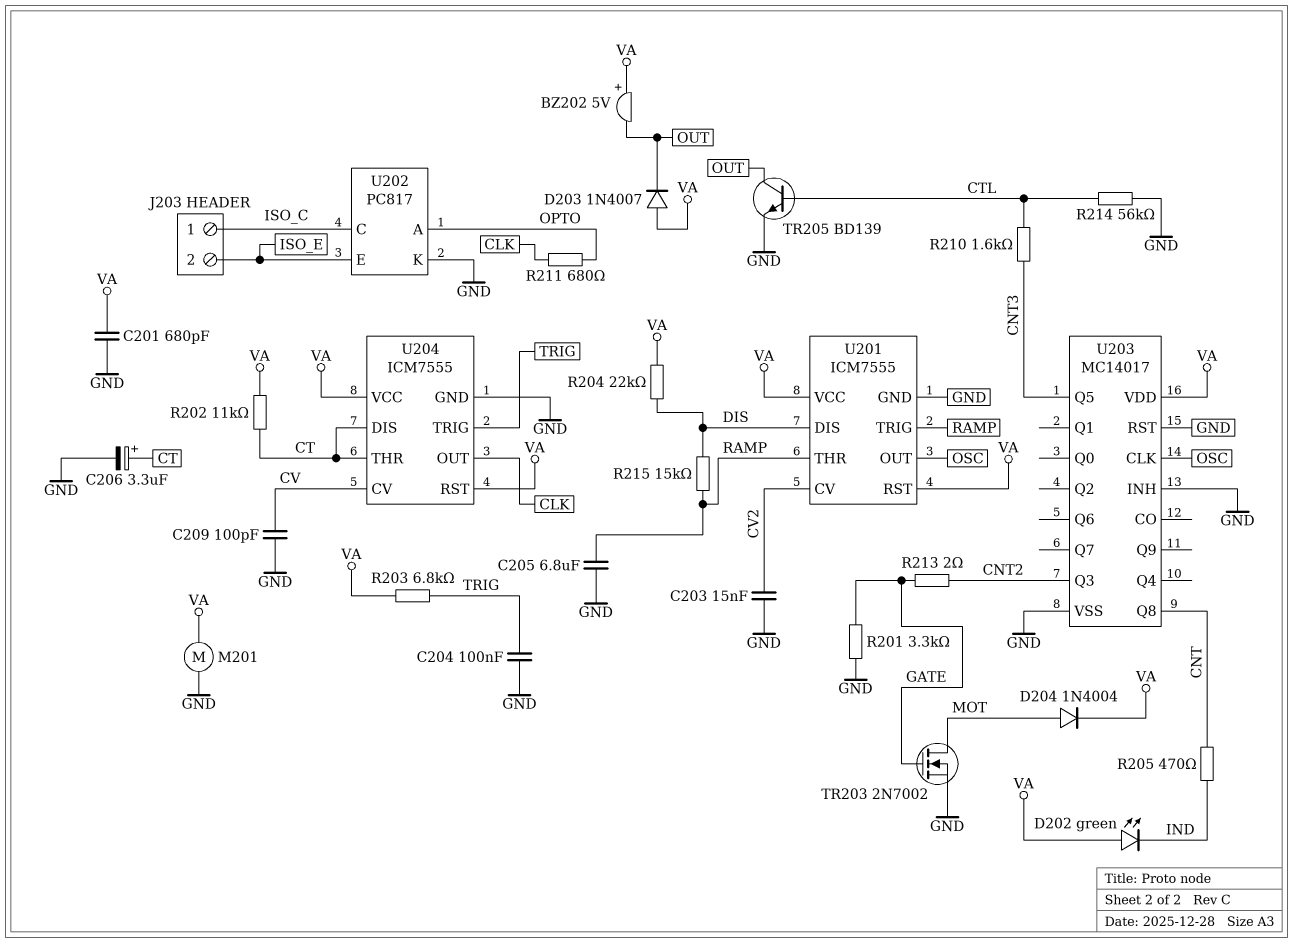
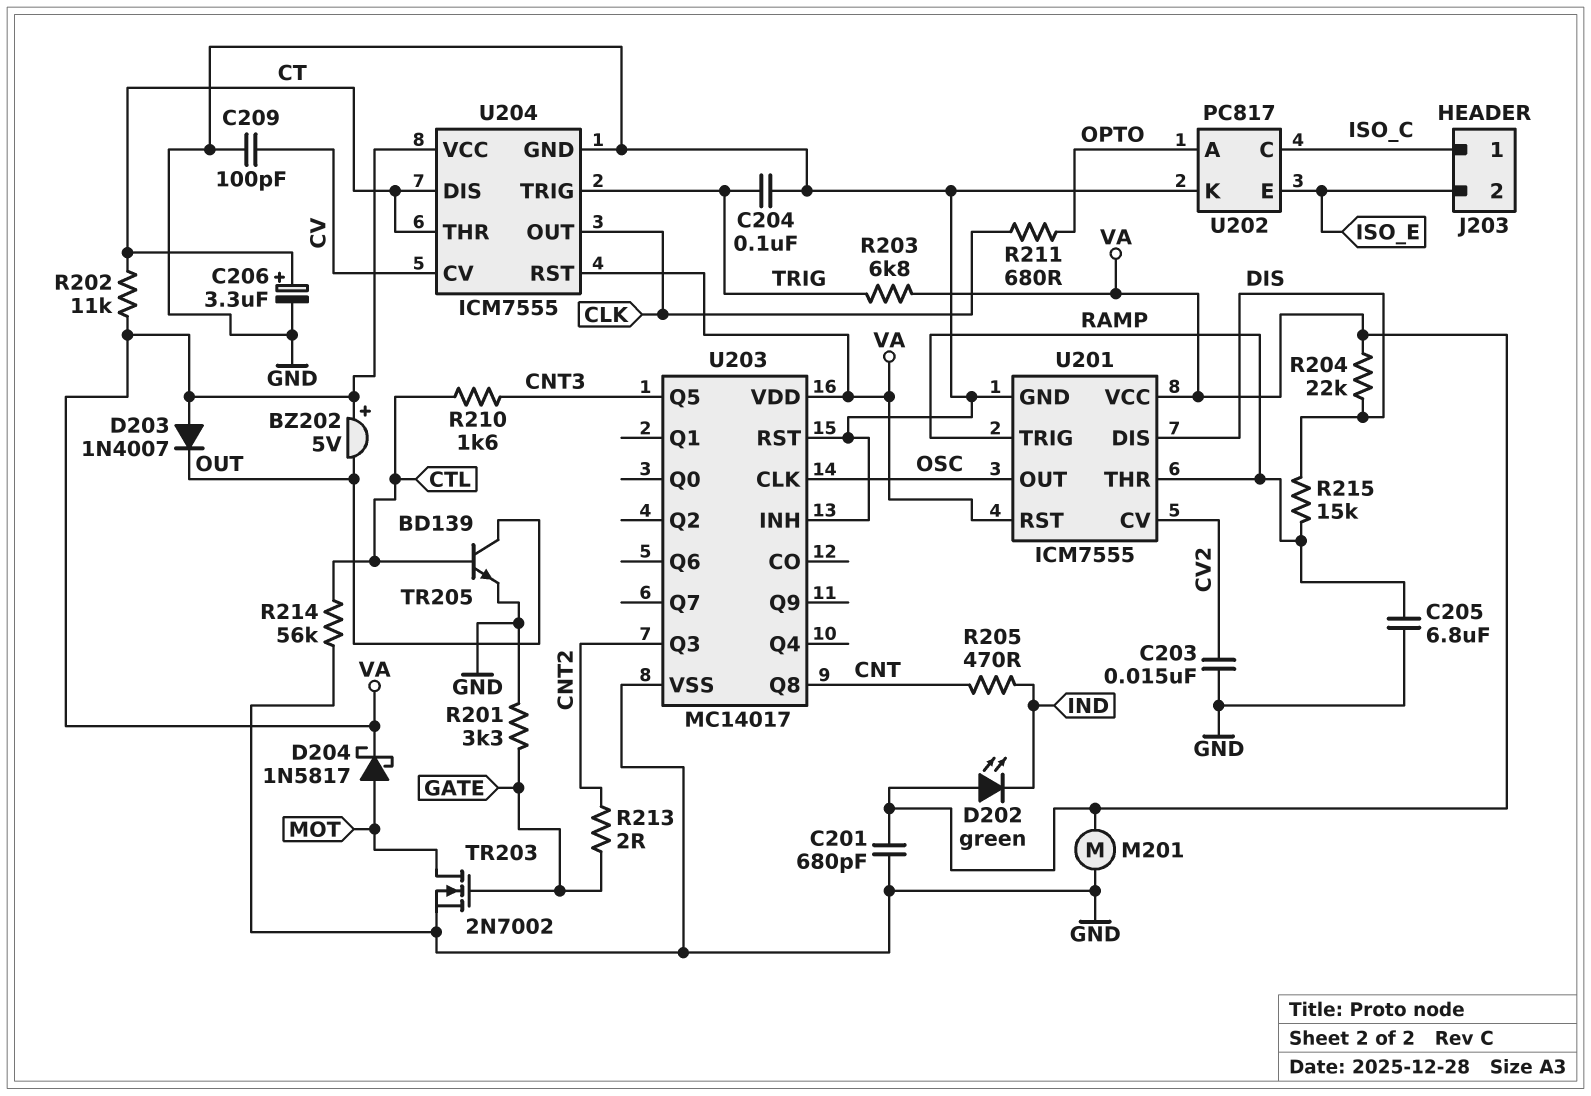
D204: diode 1N4004 (A MOT, K VA) -> schottky 1N5817 (A MOT, K VA)

